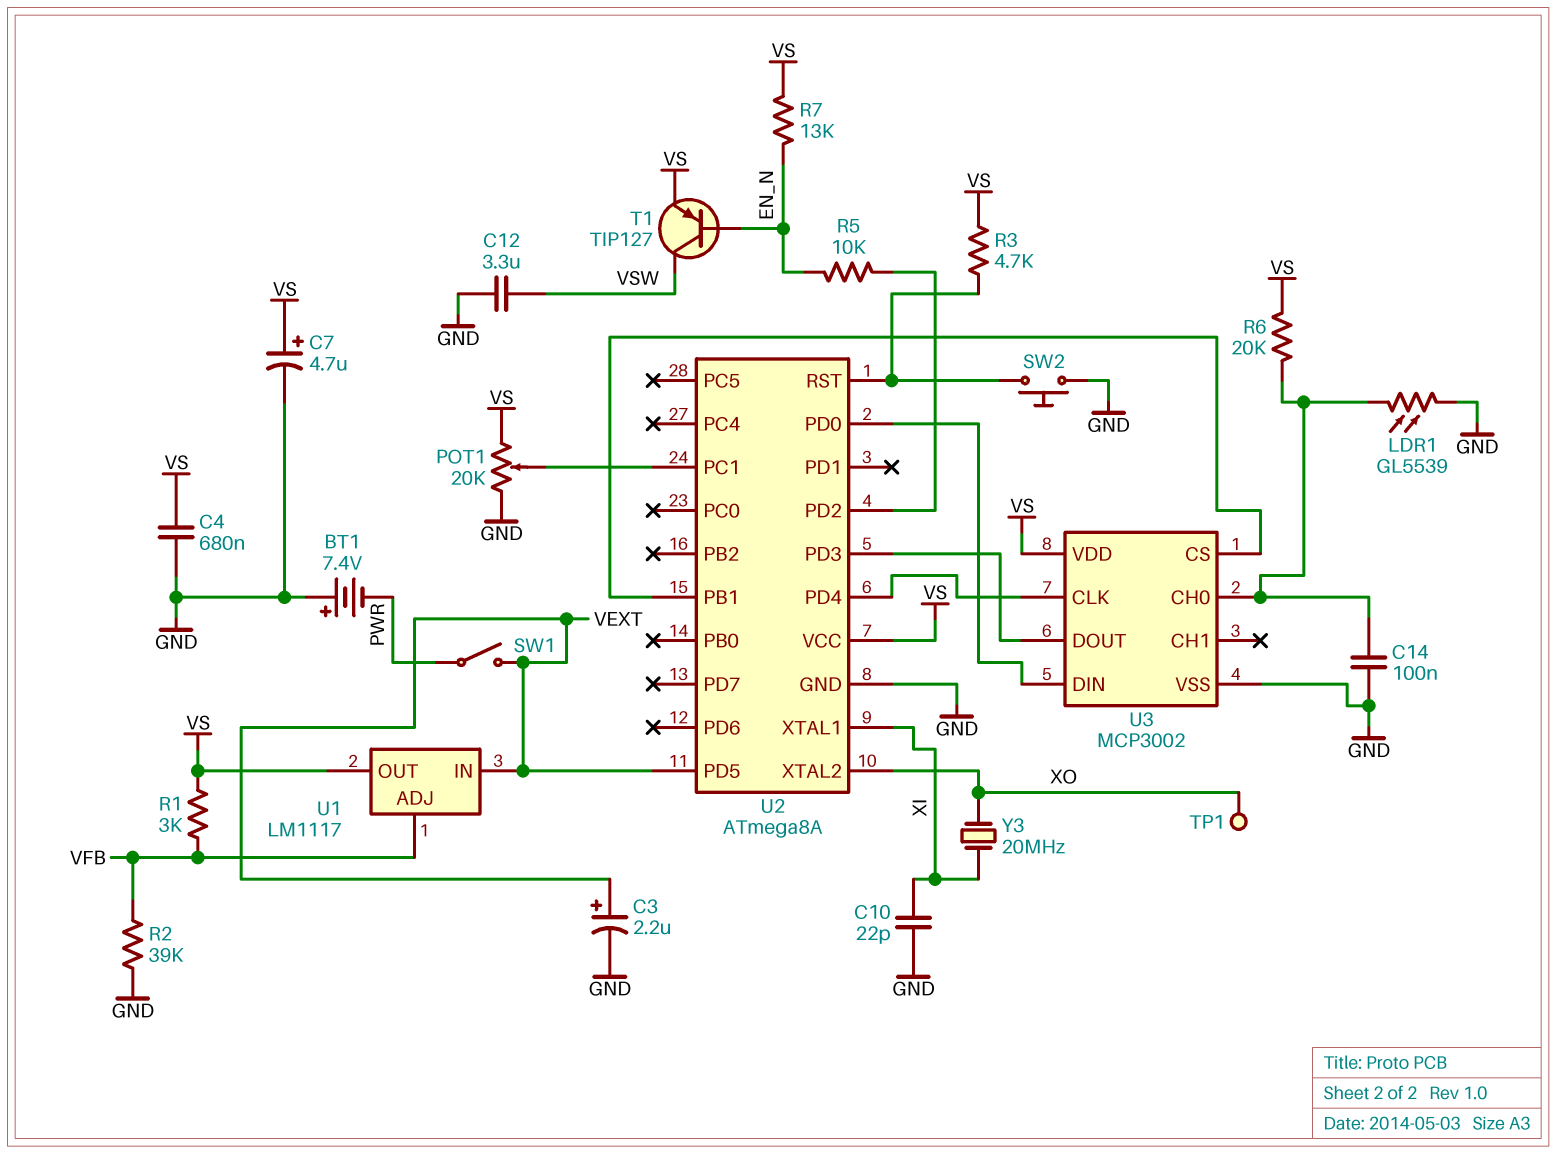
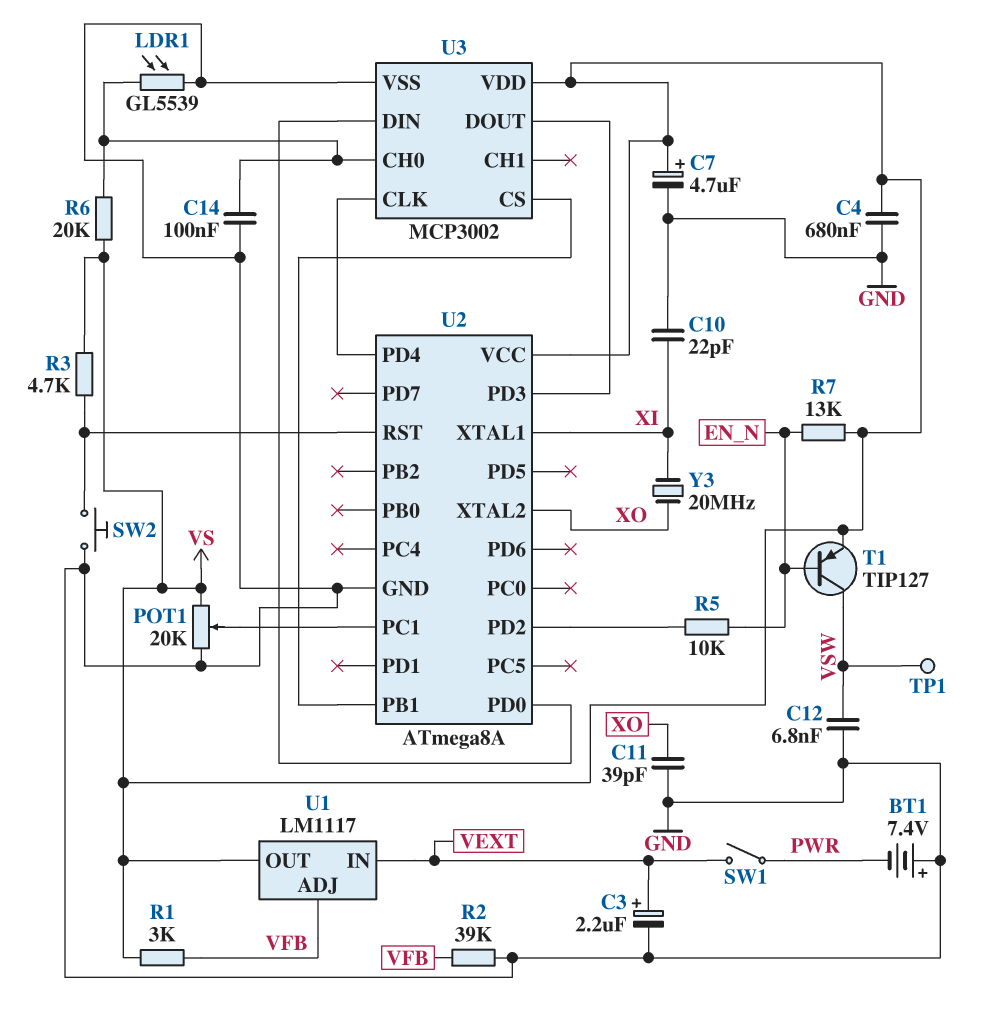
C11: none -> 39pF (GND, XO)
C12: 3.3uF (GND, VSW) -> 6.8nF (GND, VSW)
TP1: test point (XO) -> test point (VSW)
U2 pin PD5: VEXT -> none

